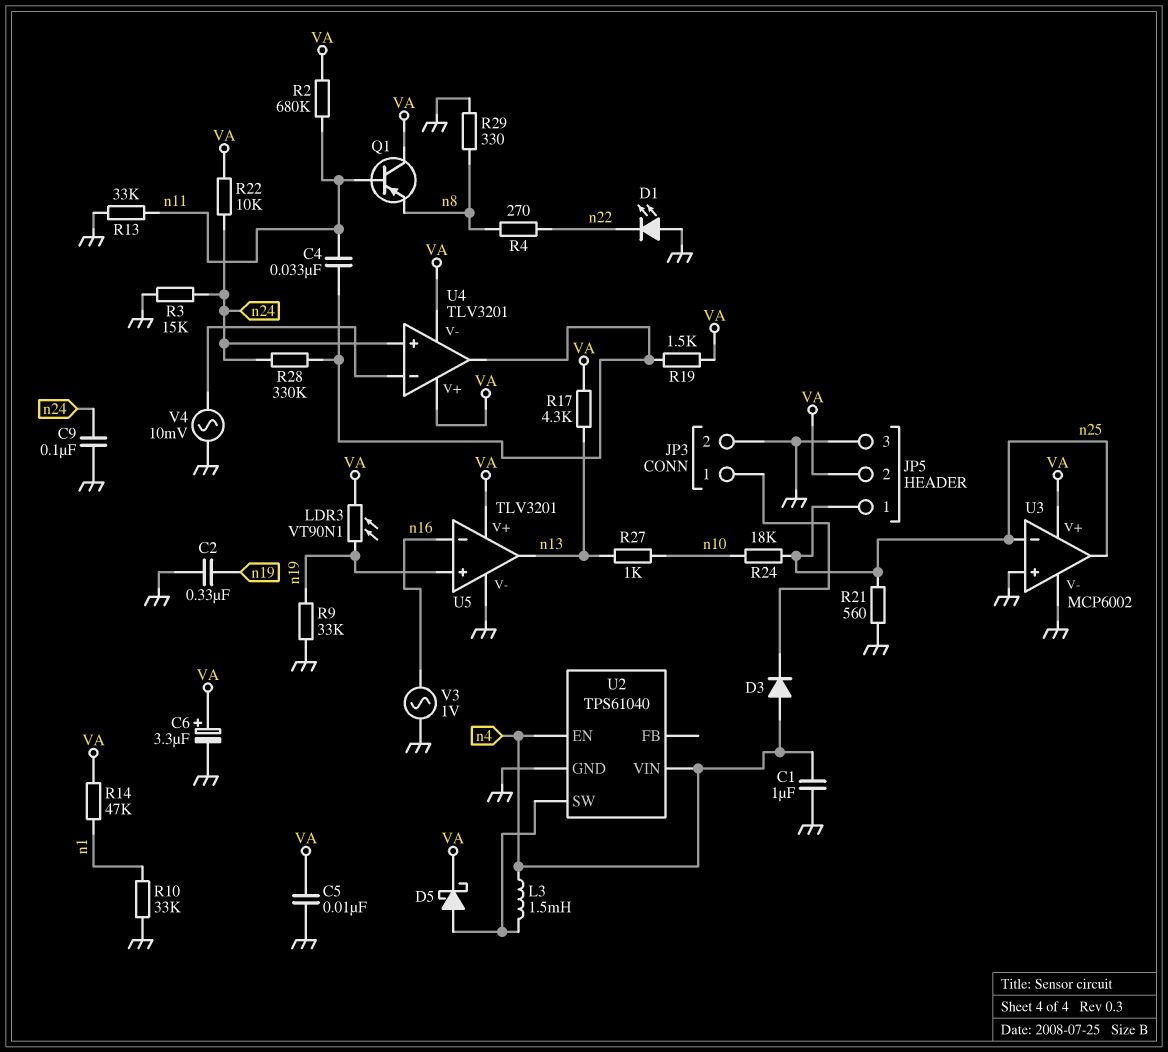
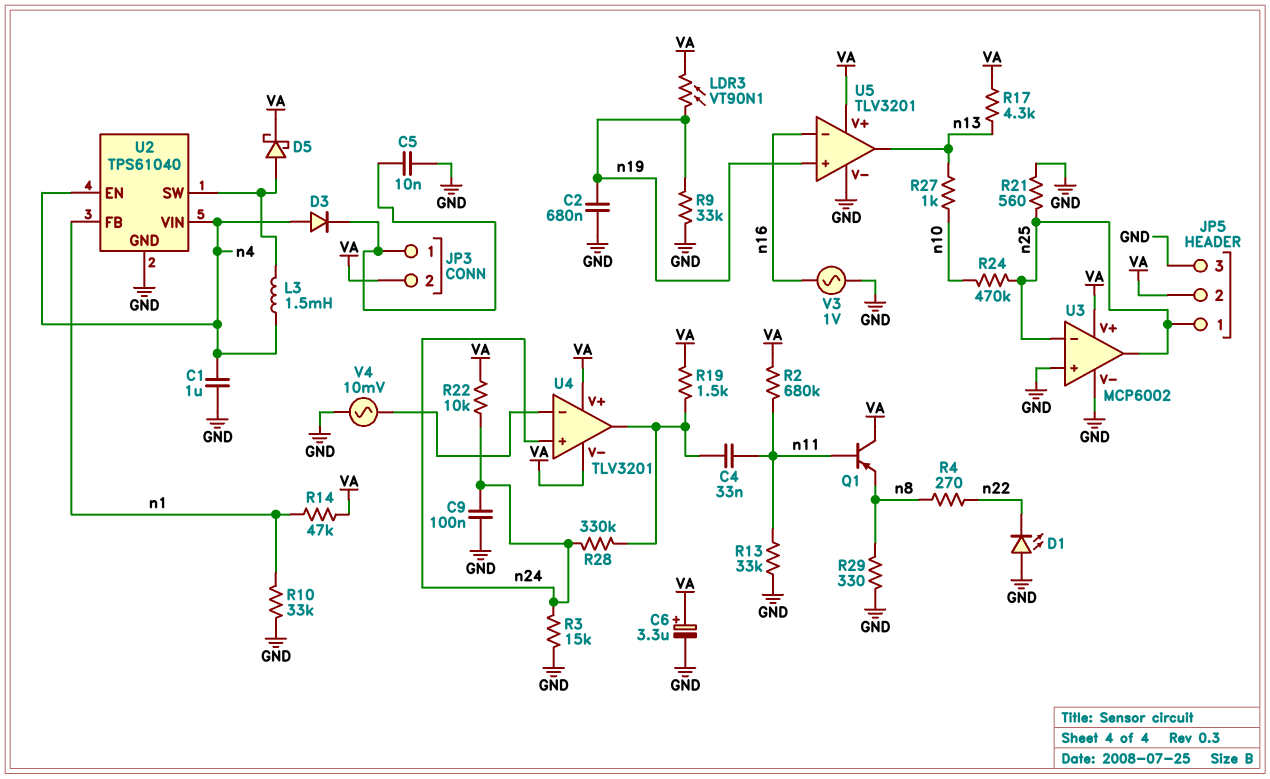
C2: 330nF (GND, n19) -> 680nF (GND, n19)
C5: 10nF (GND, VA) -> 10nF (GND, JP3/1)
JP3 pin 2: GND -> VA
R24: 18k (n10, n25) -> 470k (n10, n25)
U2 pin FB: none -> n1

